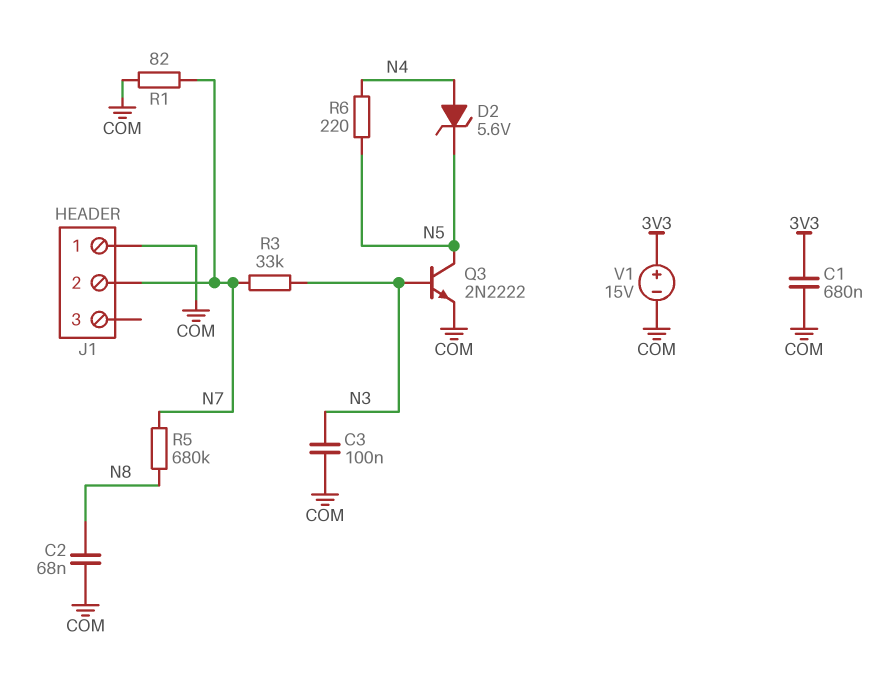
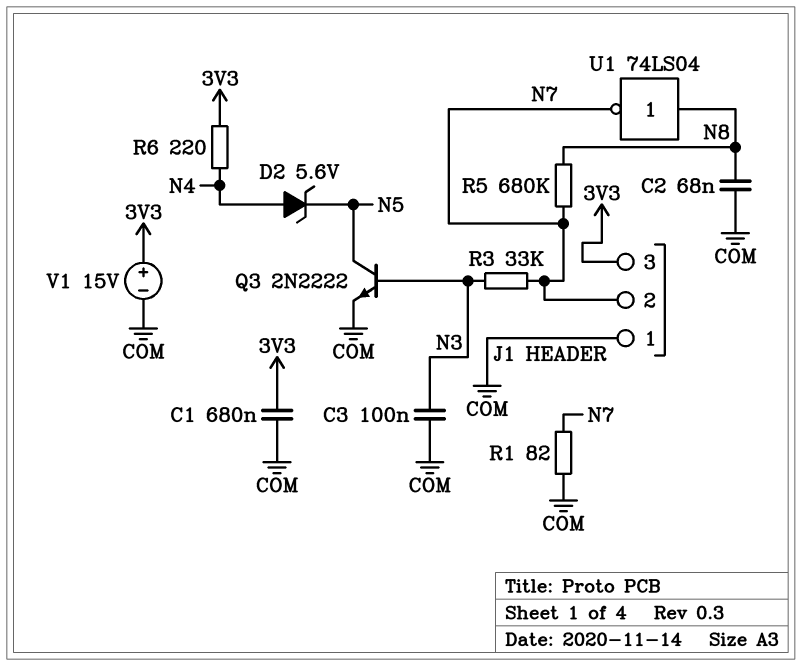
J1 pin 3: none -> 3V3
R6: 220 (N4, N5) -> 220 (3V3, N4)
U1: none -> NOT 74LS04 (in N8, out N7)

